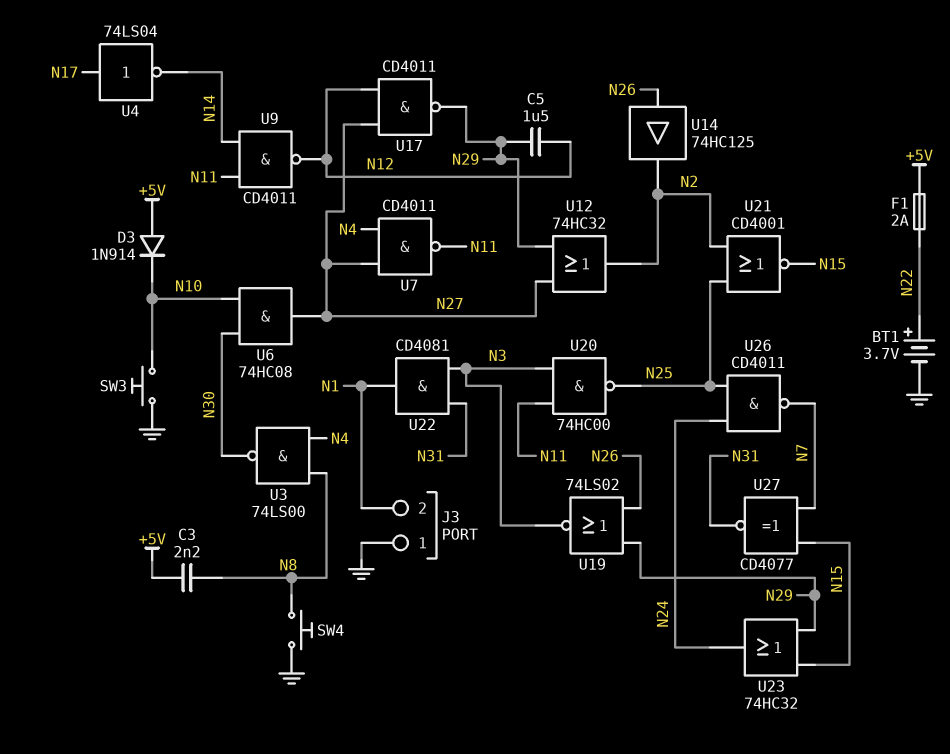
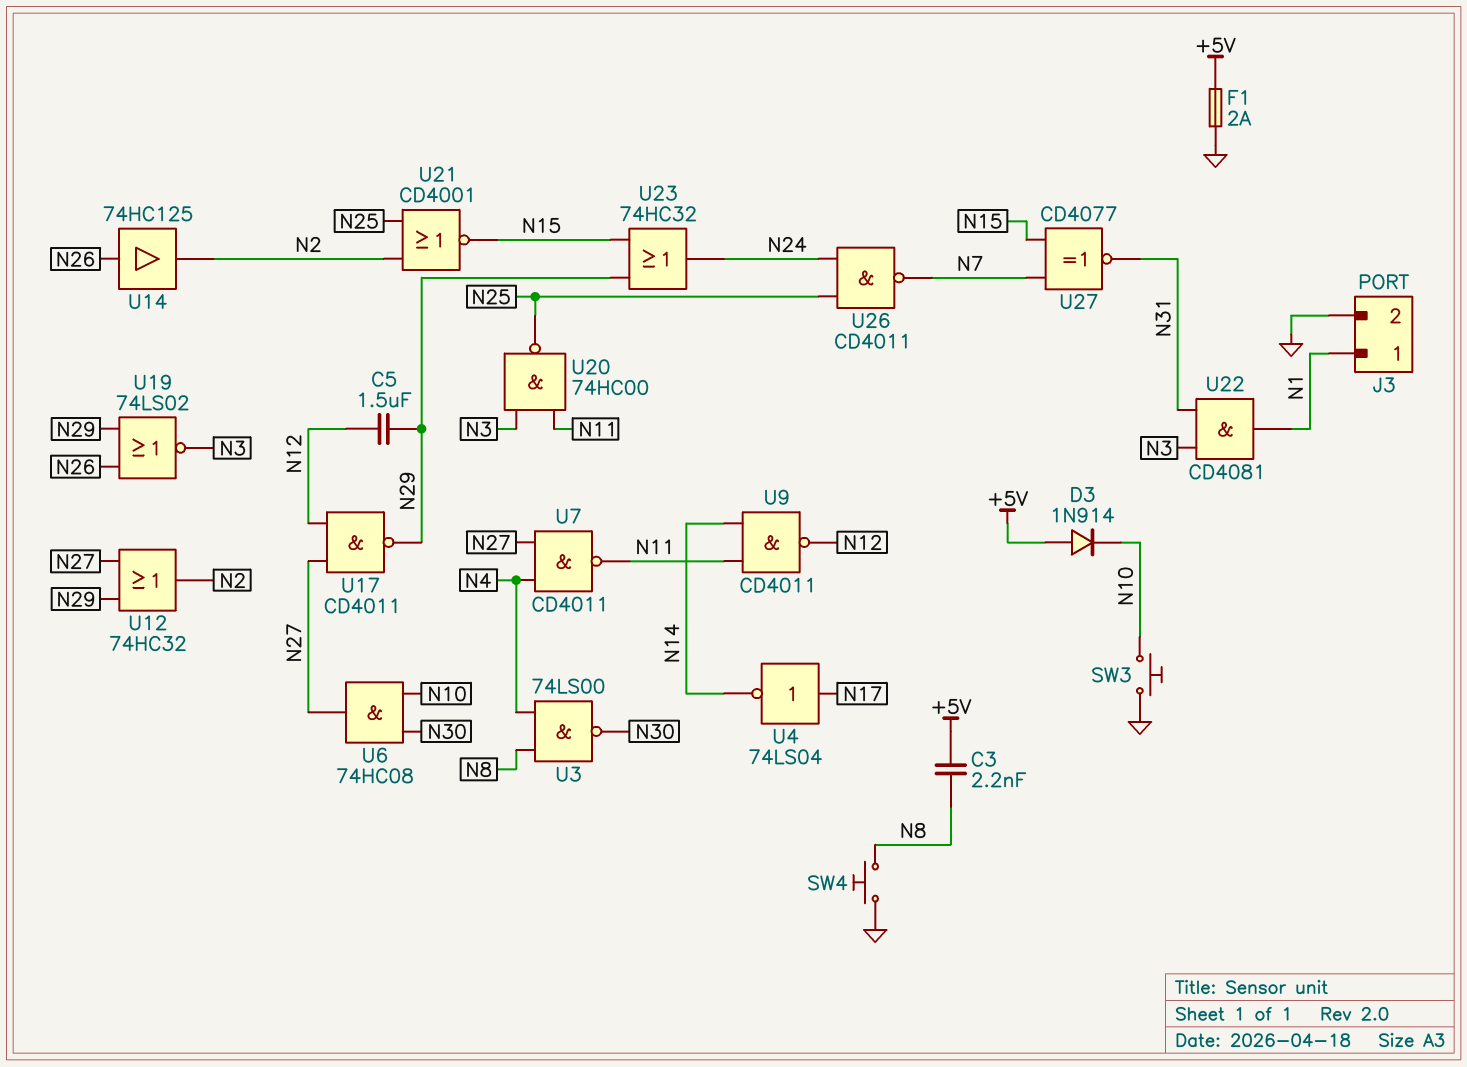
BT1: 3.7V (plus N22, minus GND) -> none
F1: 2A (+5V, N22) -> 2A (+5V, GND)
J3 pin 1: GND -> N1
J3 pin 2: N1 -> GND

